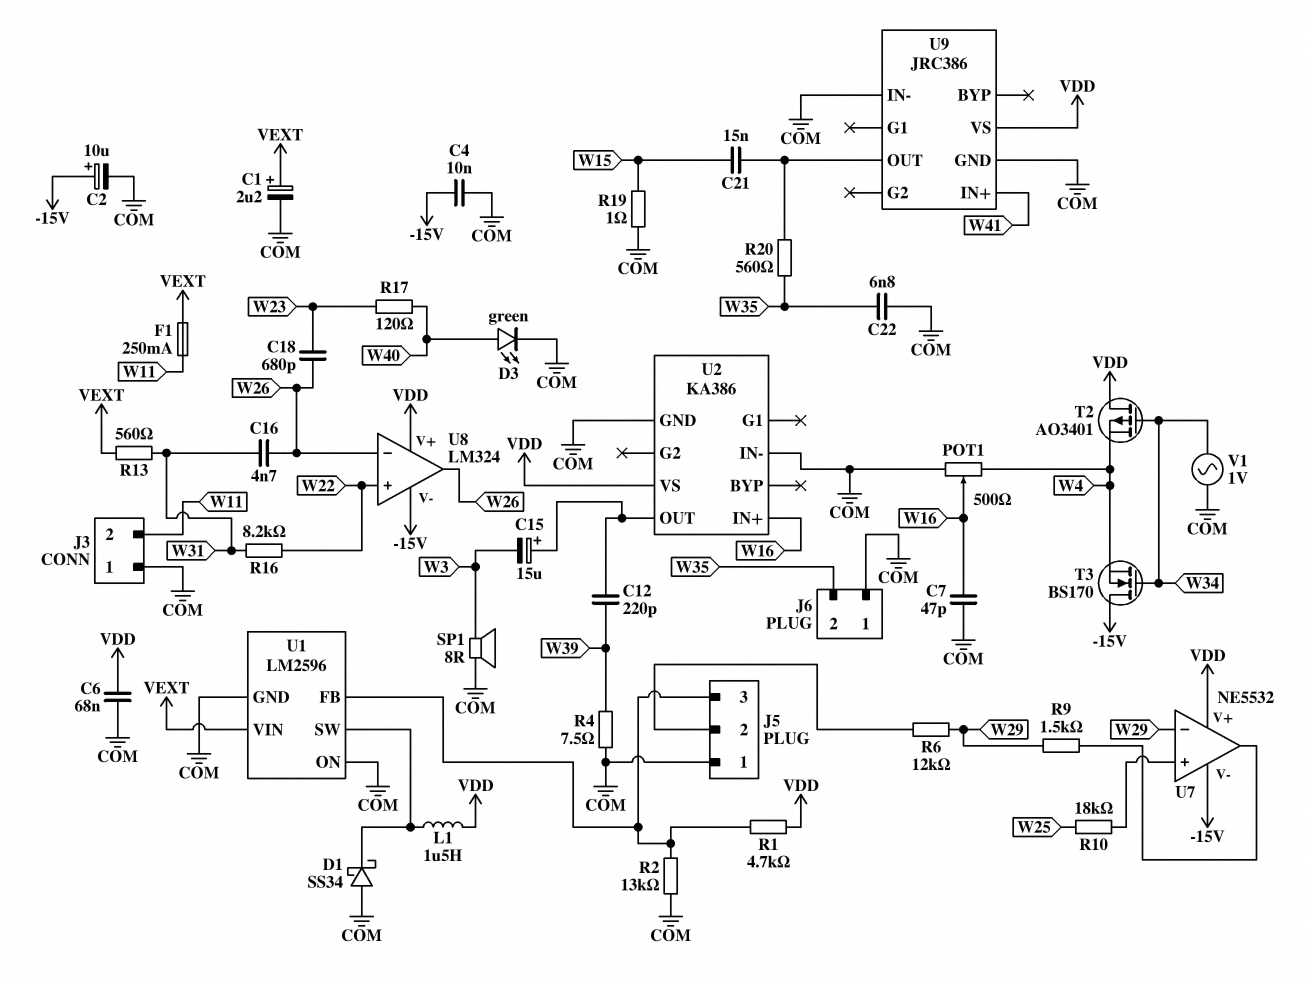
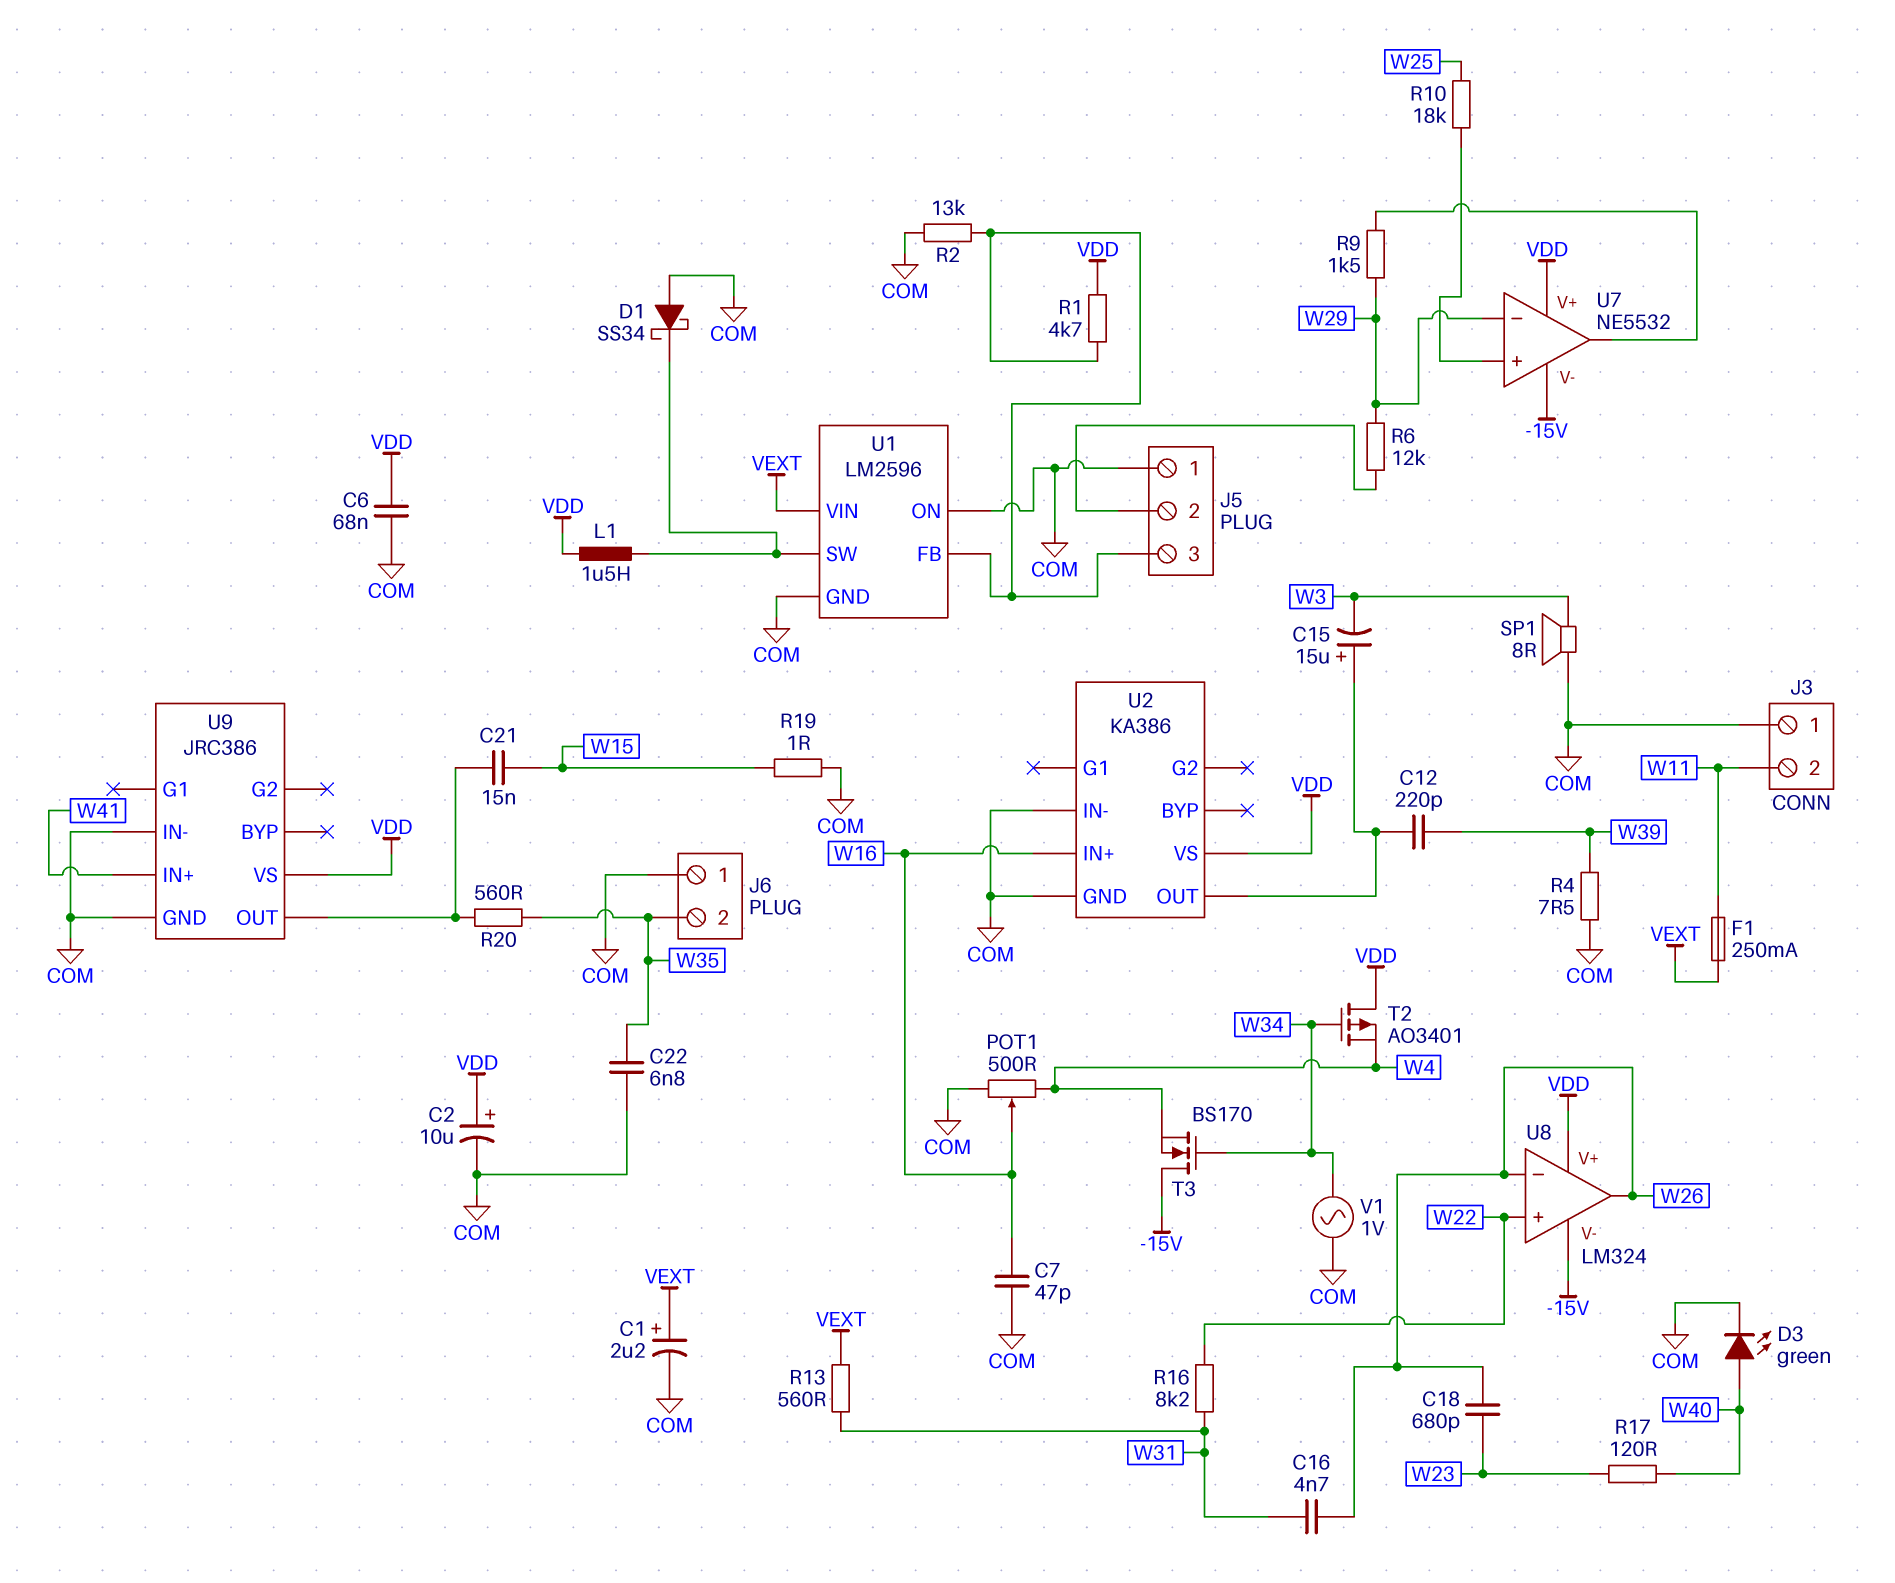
C2: 10uF (plus -15V, minus COM) -> 10uF (plus VDD, minus COM)
C4: 10nF (-15V, COM) -> none

